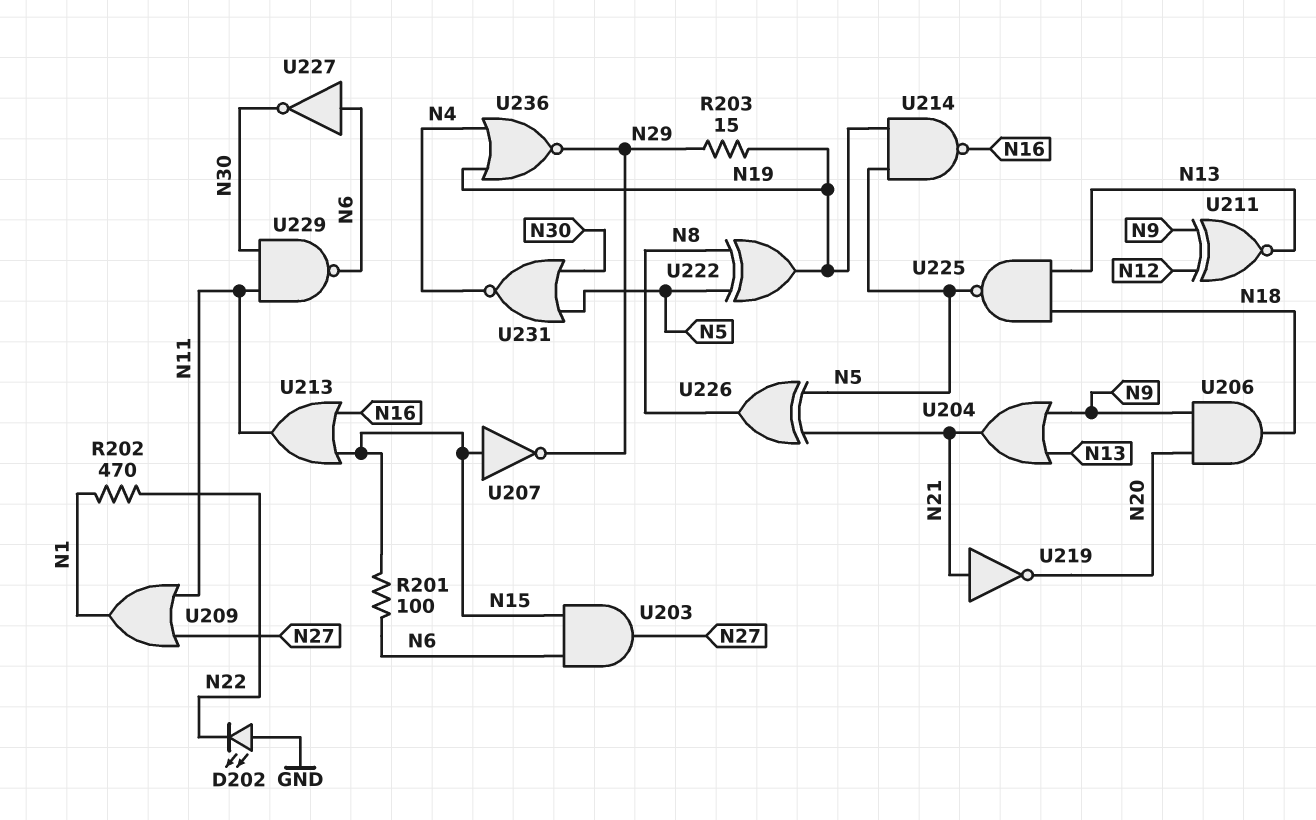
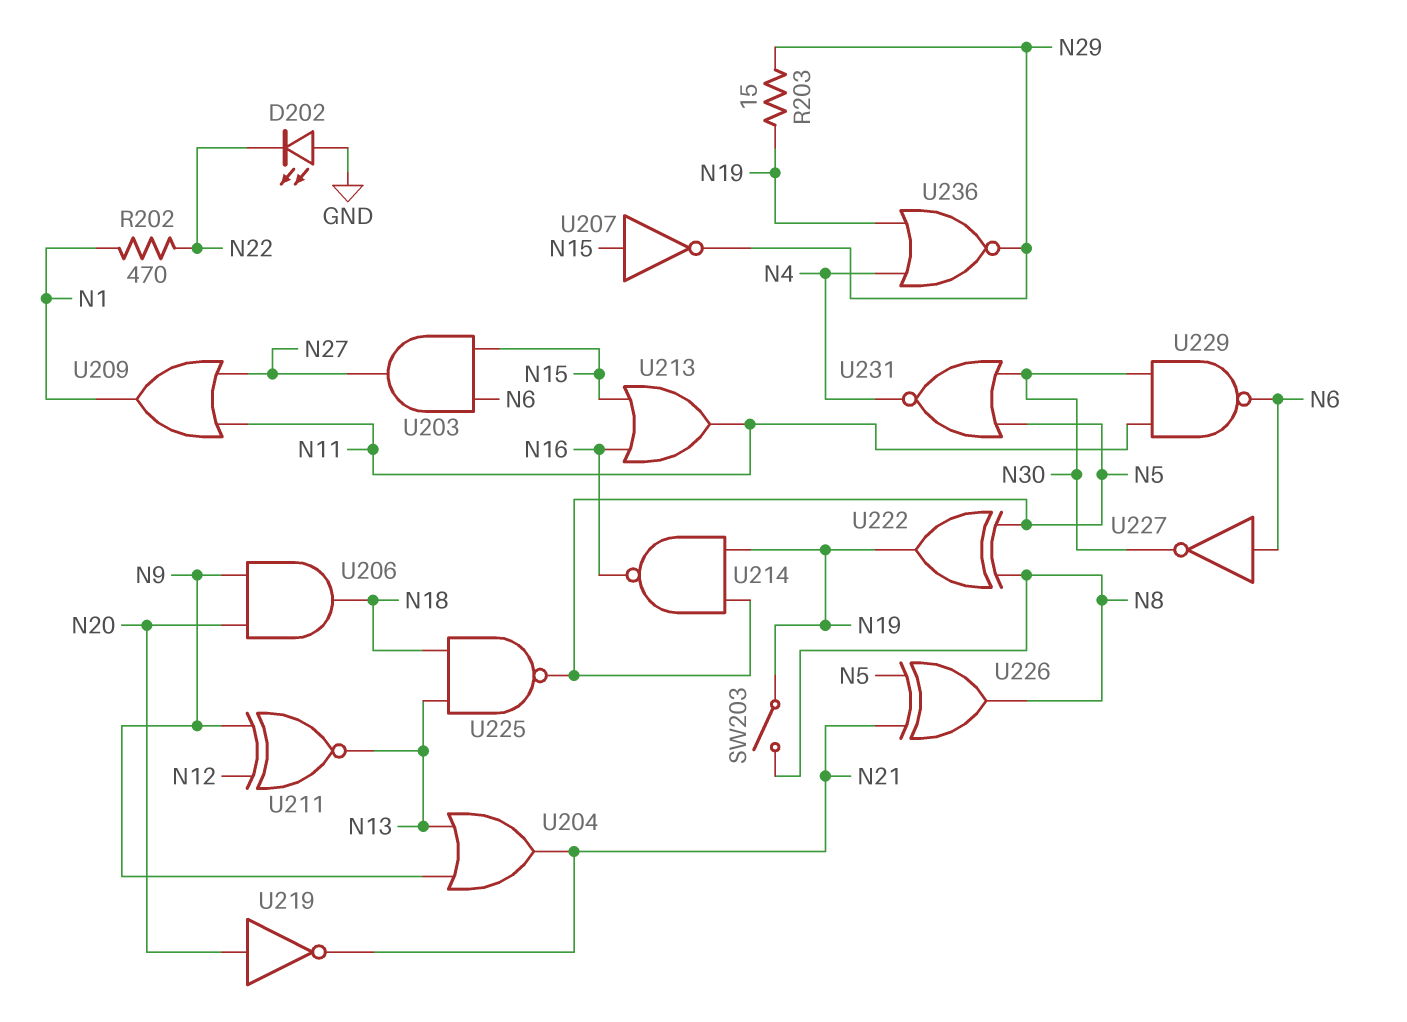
R201: 100 (N6, N15) -> none
SW203: none -> switch (N8, N19)
U219: NOT (in N21, out N20) -> NOT (in N20, out N21)

